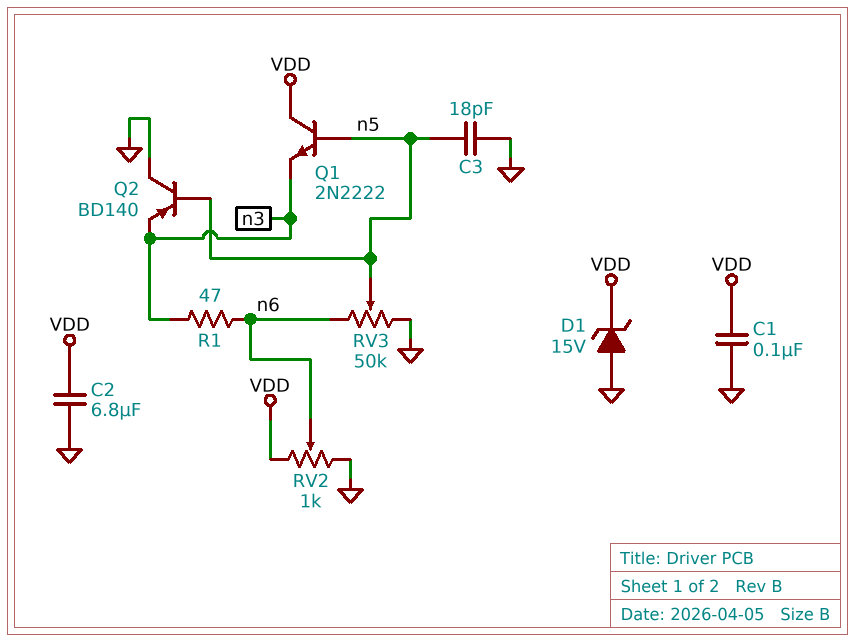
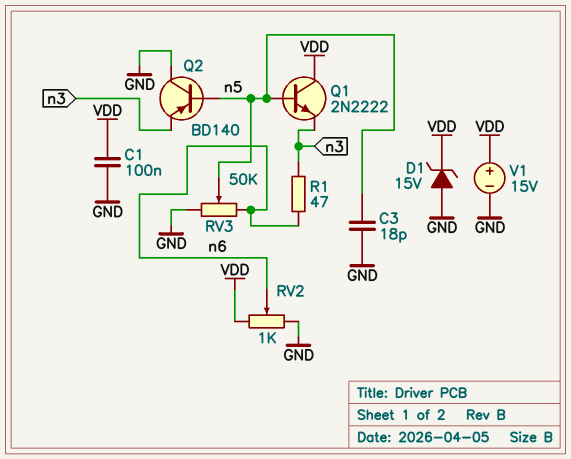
C2: 6.8uF (GND, VDD) -> none
V1: none -> 15V (plus VDD, minus GND)

